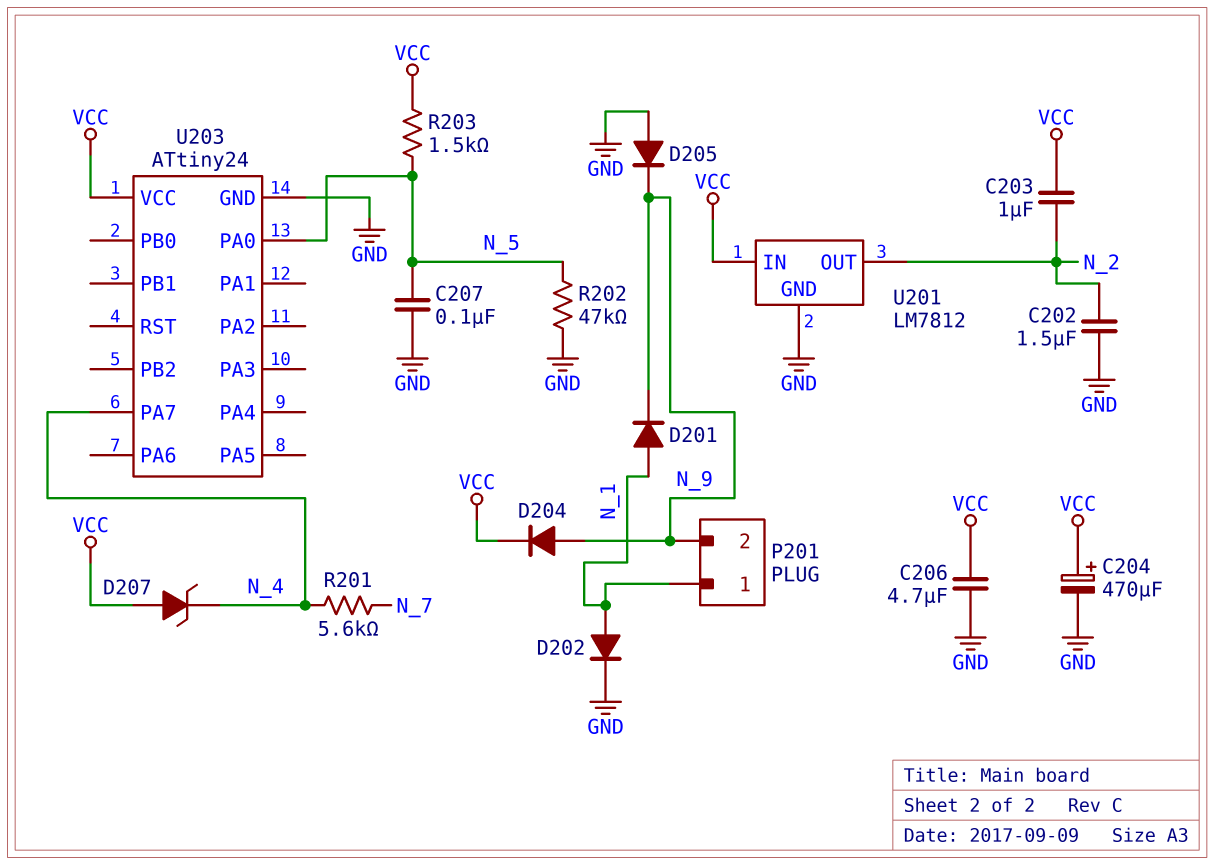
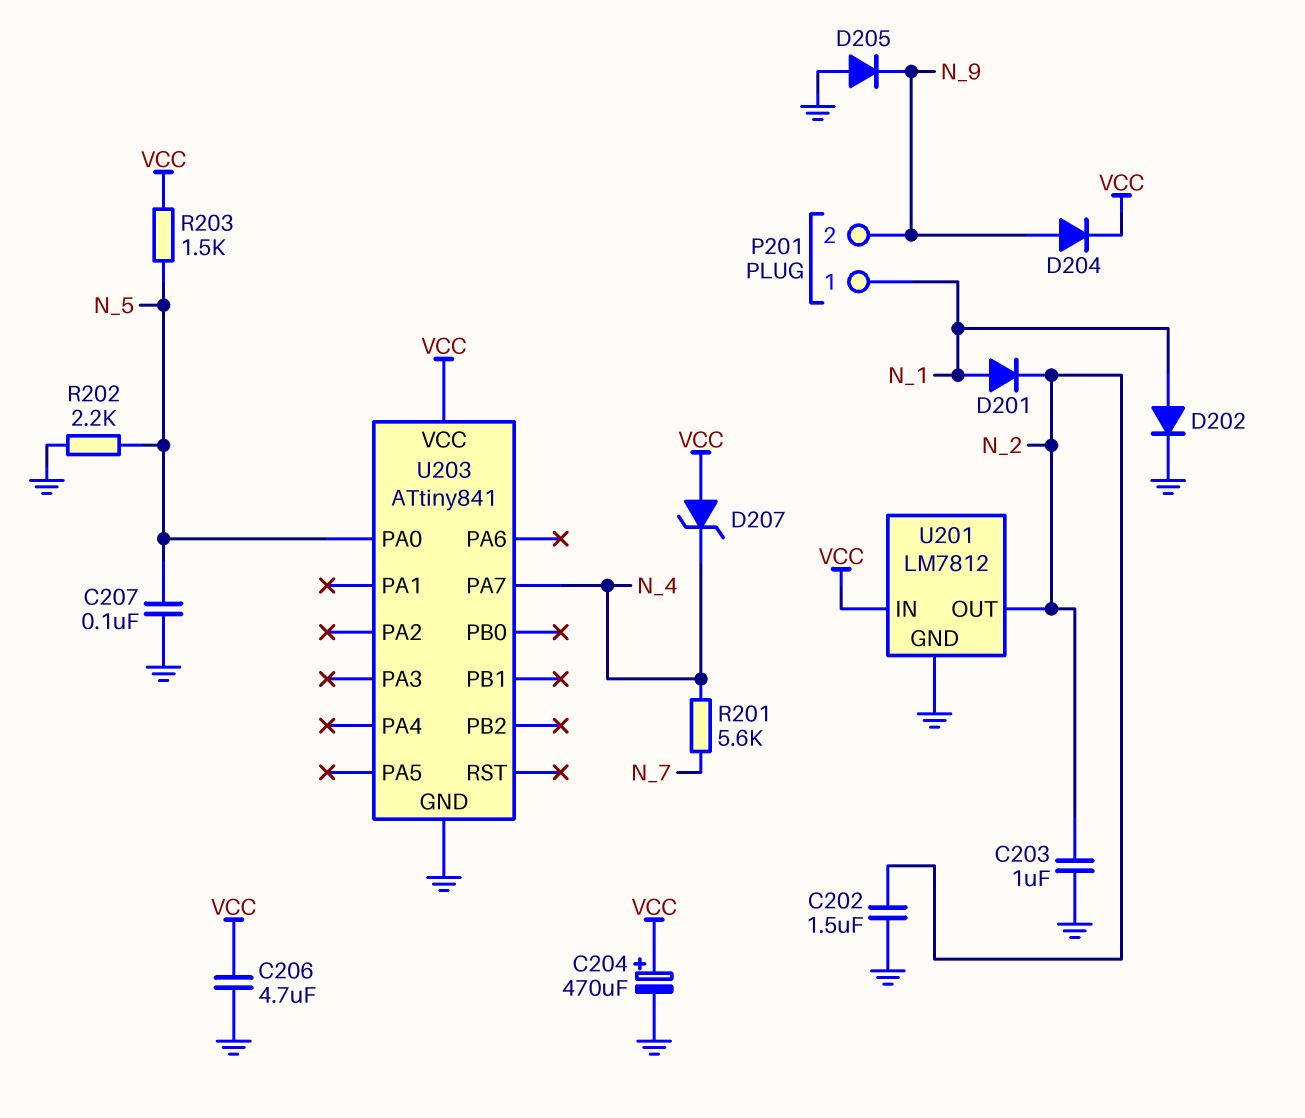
C203: 1uF (N_2, VCC) -> 1uF (GND, N_2)
D201: diode (A N_1, K N_9) -> diode (A N_1, K N_2)
R202: 47k (GND, N_5) -> 2.2k (GND, N_5)
U203: ATtiny24 -> ATtiny841

